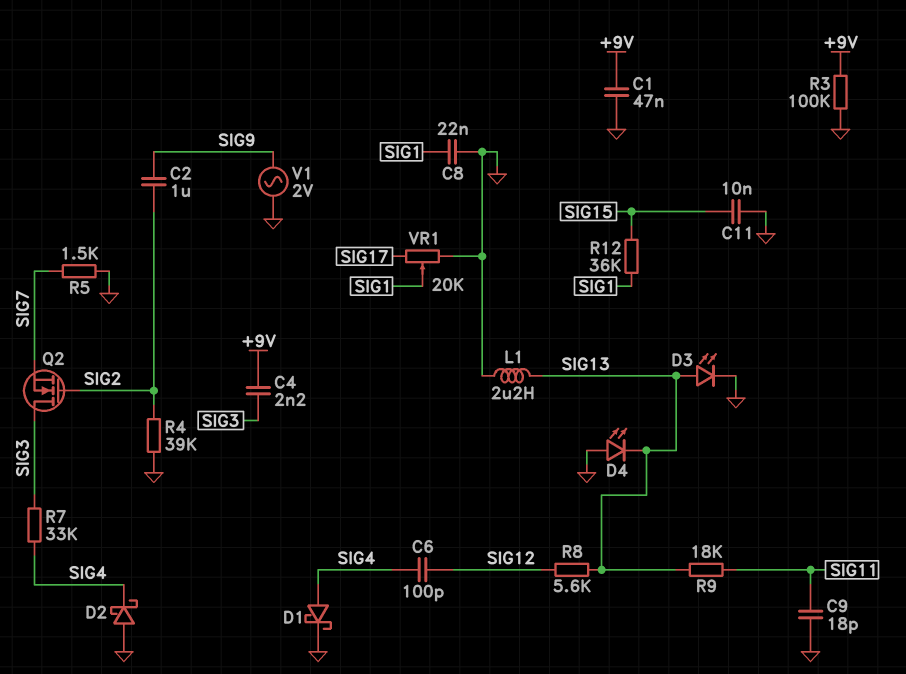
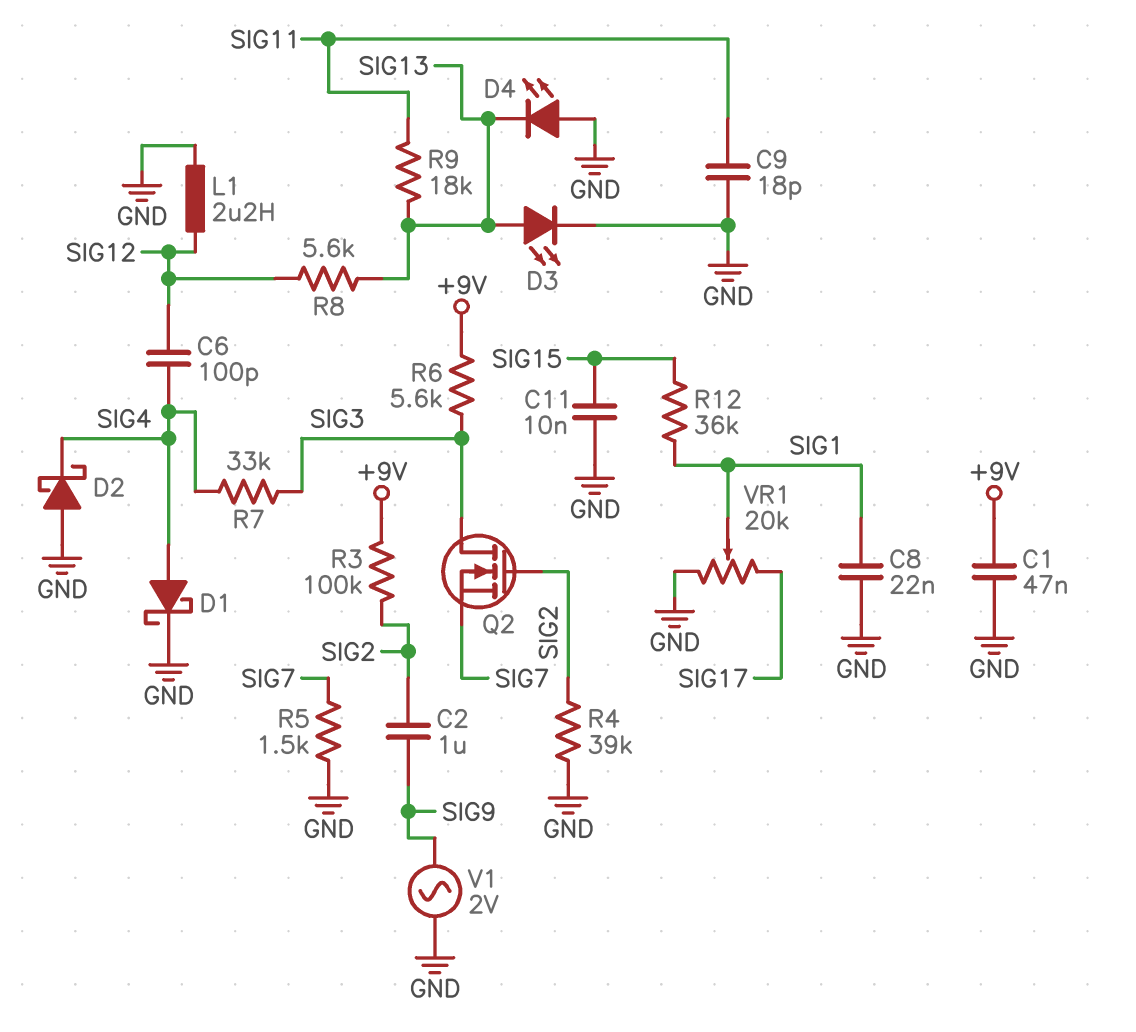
C4: 2.2nF (+9V, SIG3) -> none
L1: 2.2uH (GND, SIG13) -> 2.2uH (GND, SIG12)
R3: 100k (+9V, GND) -> 100k (+9V, SIG2)
R6: none -> 5.6k (+9V, SIG3)

